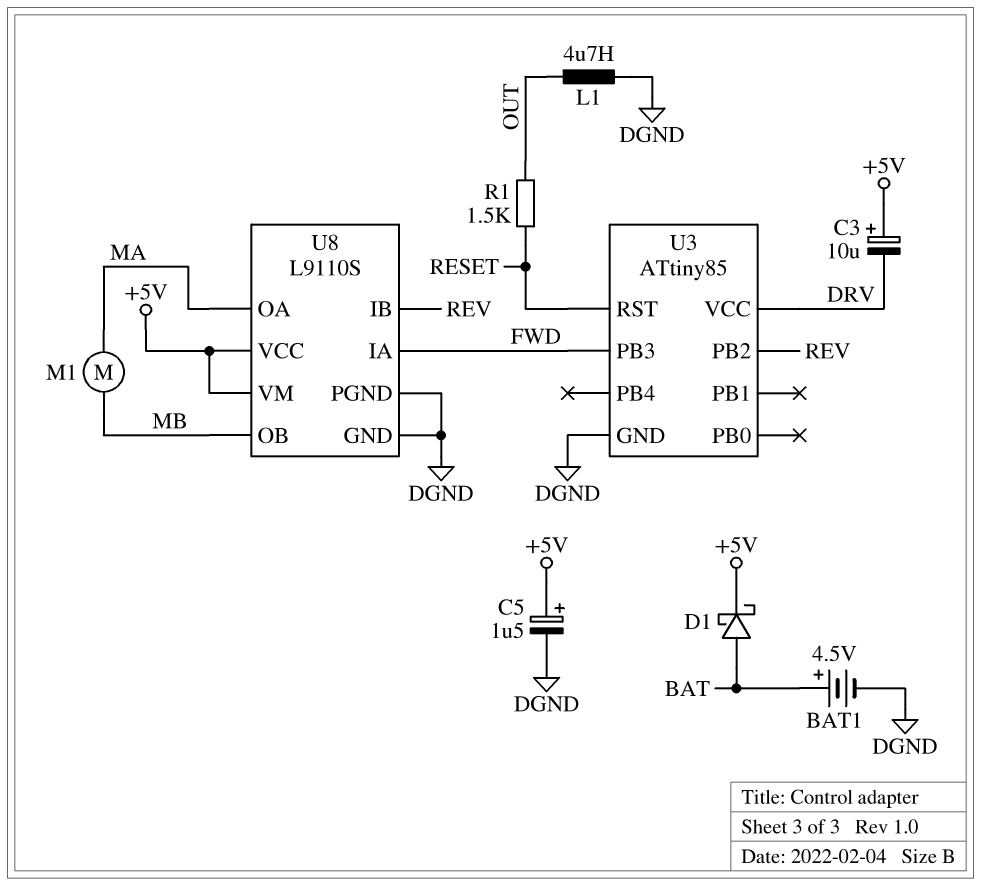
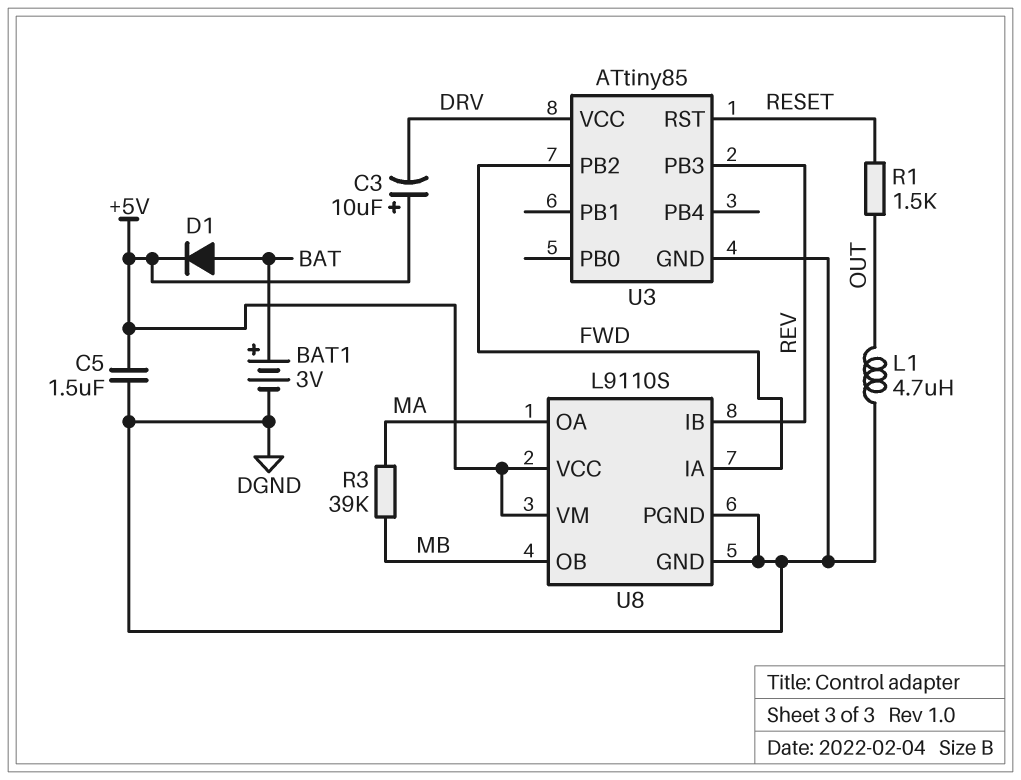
BAT1: 4.5V (plus BAT, minus DGND) -> 3V (plus BAT, minus DGND)
C5: 1.5uF (plus +5V, minus DGND) -> 1.5uF (+5V, DGND)
D1: schottky (A BAT, K +5V) -> diode (A BAT, K +5V)
M1: motor (MA, MB) -> none
R3: none -> 39k (MA, MB)
U3 pin PB2: REV -> FWD
U3 pin PB3: FWD -> REV

